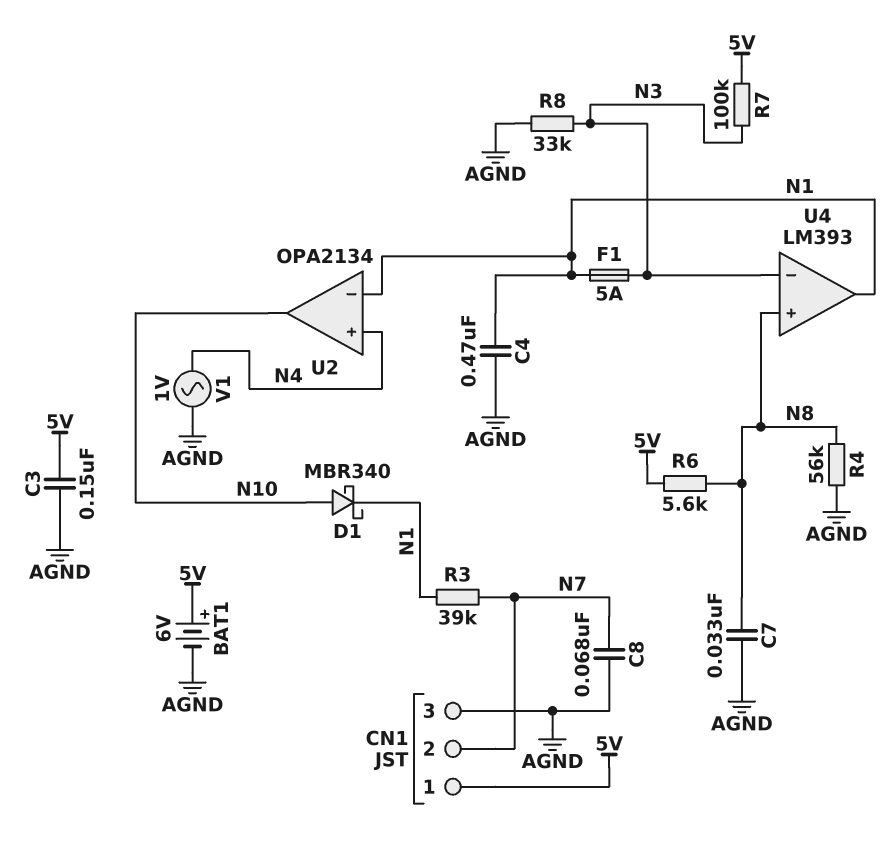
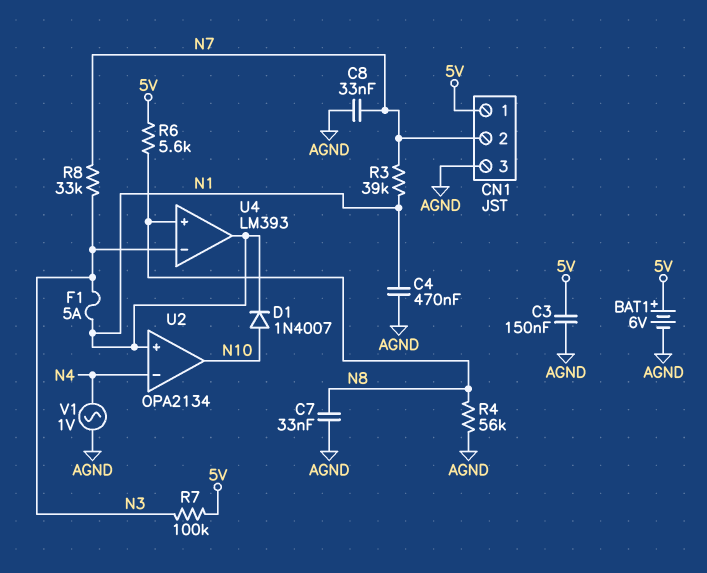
C8: 68nF (AGND, N7) -> 33nF (AGND, N7)
D1: schottky MBR340 (A N10, K N1) -> diode 1N4007 (A N10, K N1)
R8: 33k (AGND, N3) -> 33k (N3, N7)
U2 pin in+: N4 -> N1
U2 pin in-: N1 -> N4

